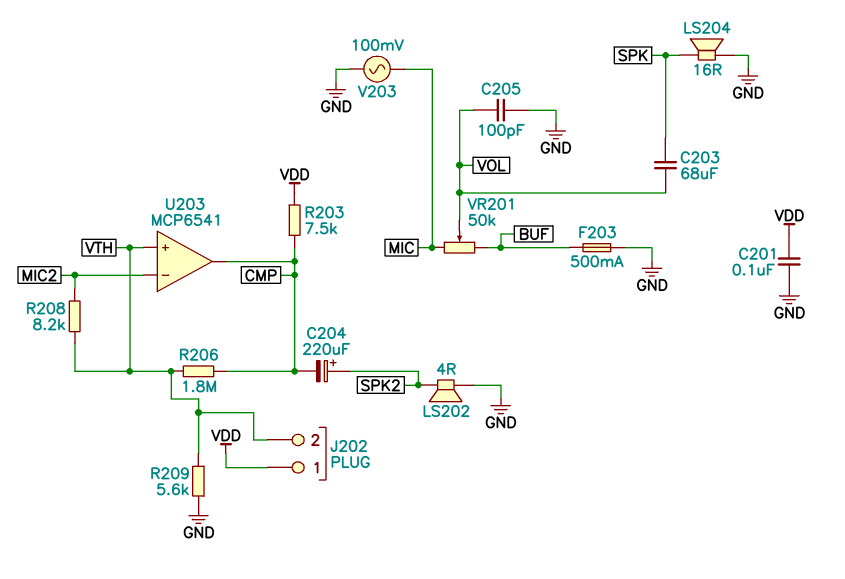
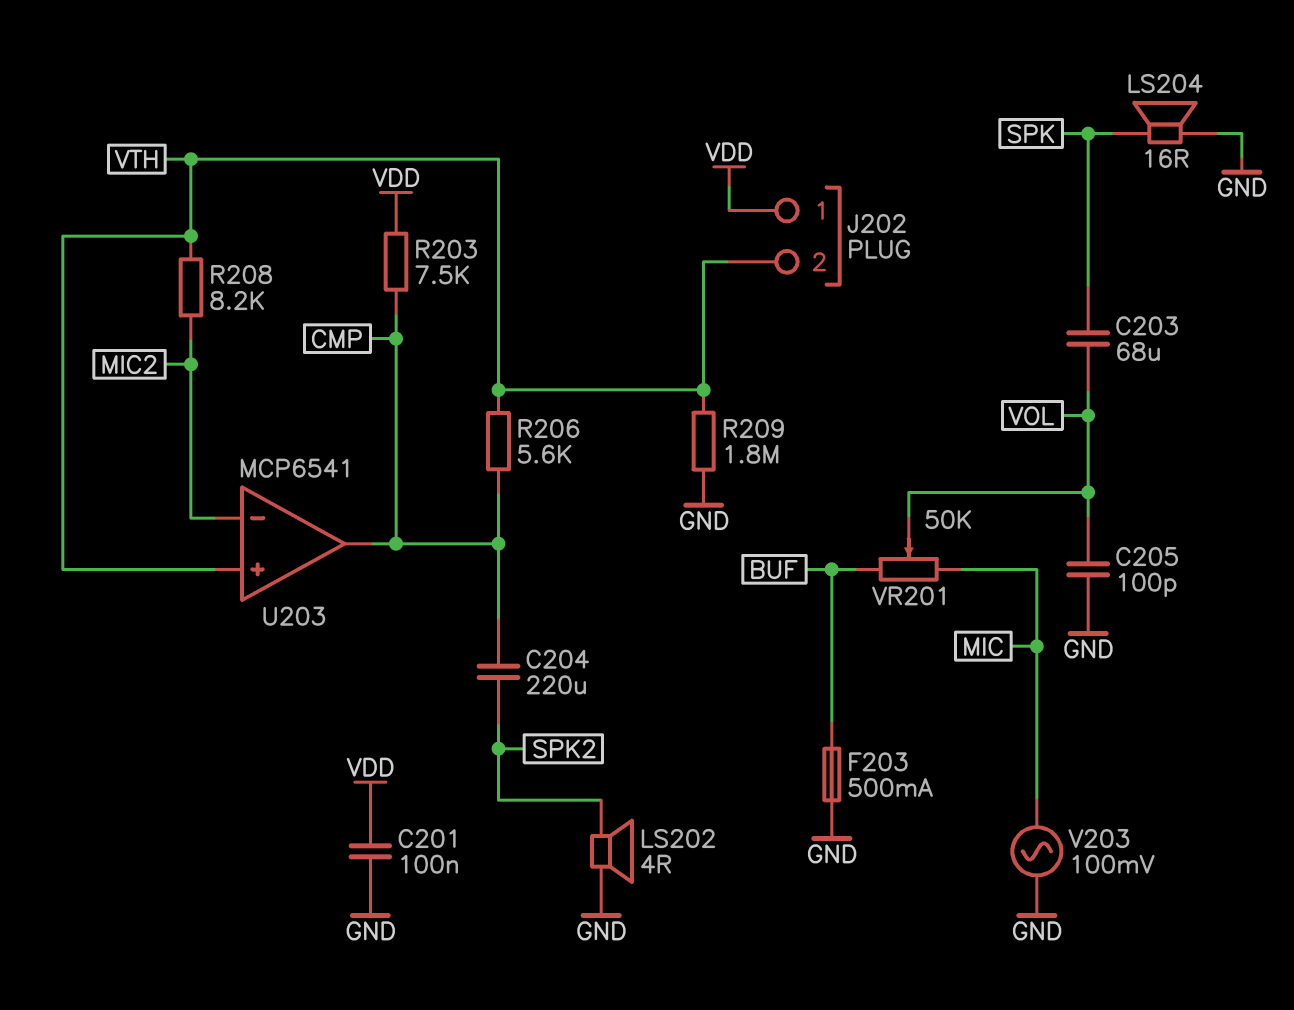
C204: 220uF (plus SPK2, minus CMP) -> 220uF (CMP, SPK2)
R206: 1.8M (CMP, VTH) -> 5.6k (CMP, VTH)
R209: 5.6k (GND, VTH) -> 1.8M (GND, VTH)

